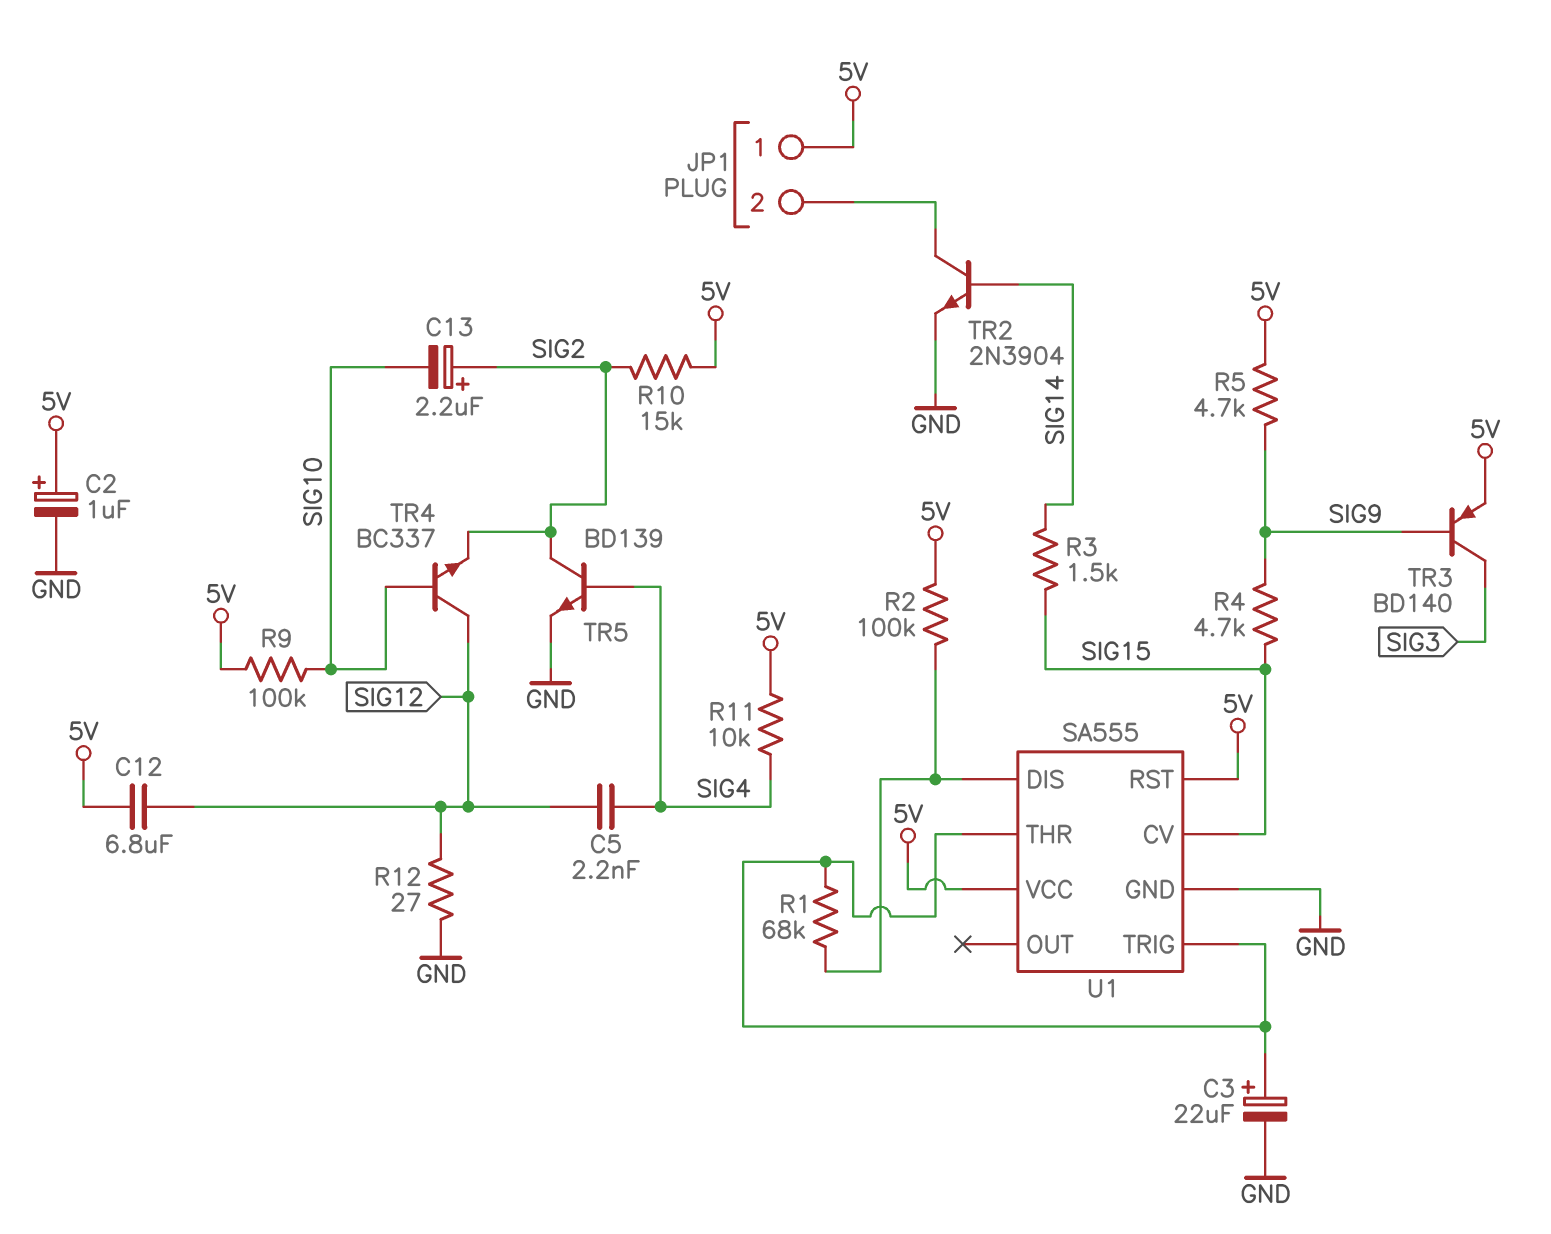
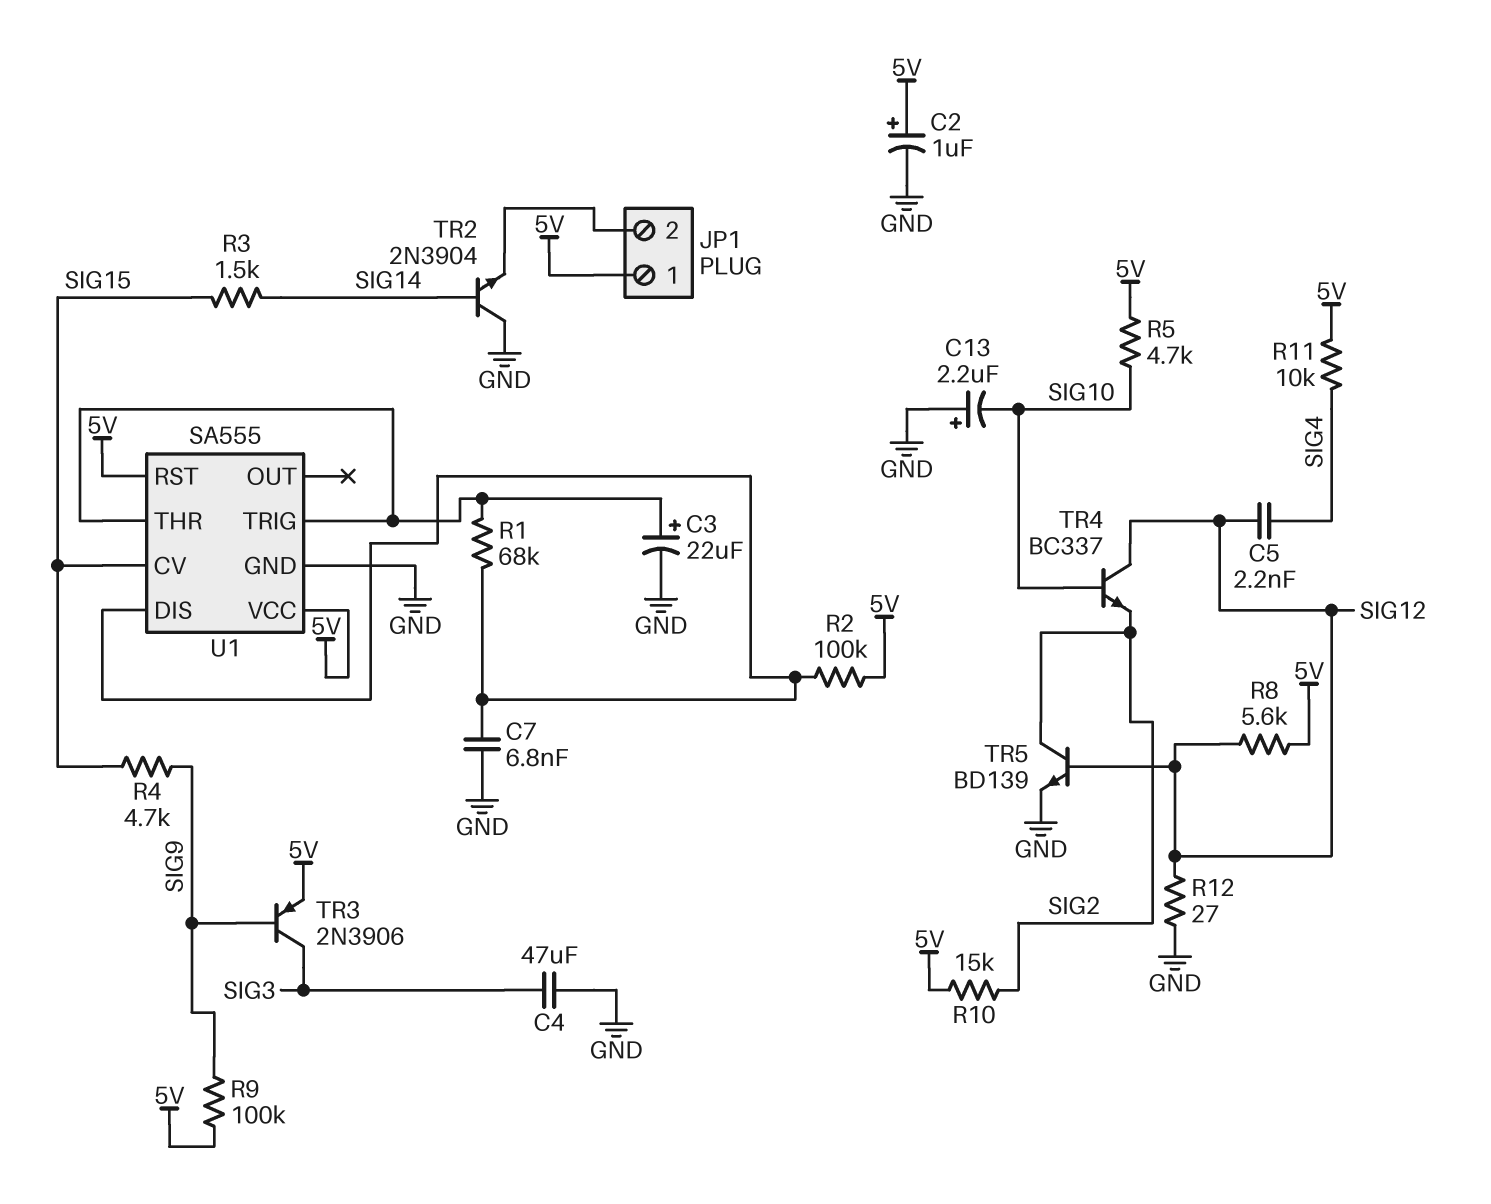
C4: none -> 47uF (GND, SIG3)
C7: none -> 6.8nF (GND, U1/DIS)
C12: 6.8uF (5V, SIG12) -> none
C13: 2.2uF (plus SIG2, minus SIG10) -> 2.2uF (plus GND, minus SIG10)
R5: 4.7k (5V, SIG9) -> 4.7k (5V, SIG10)
R8: none -> 5.6k (5V, SIG12)
R9: 100k (5V, SIG10) -> 100k (5V, SIG9)
TR2: NPN 2N3904 (B SIG14, C JP1/2, E GND) -> NPN 2N3904 (B SIG14, C GND, E JP1/2)
TR3: PNP BD140 (B SIG9, C SIG3, E 5V) -> PNP 2N3906 (B SIG9, C SIG3, E 5V)
TR5: NPN BD139 (B SIG4, C SIG2, E GND) -> NPN BD139 (B SIG12, C SIG2, E GND)

